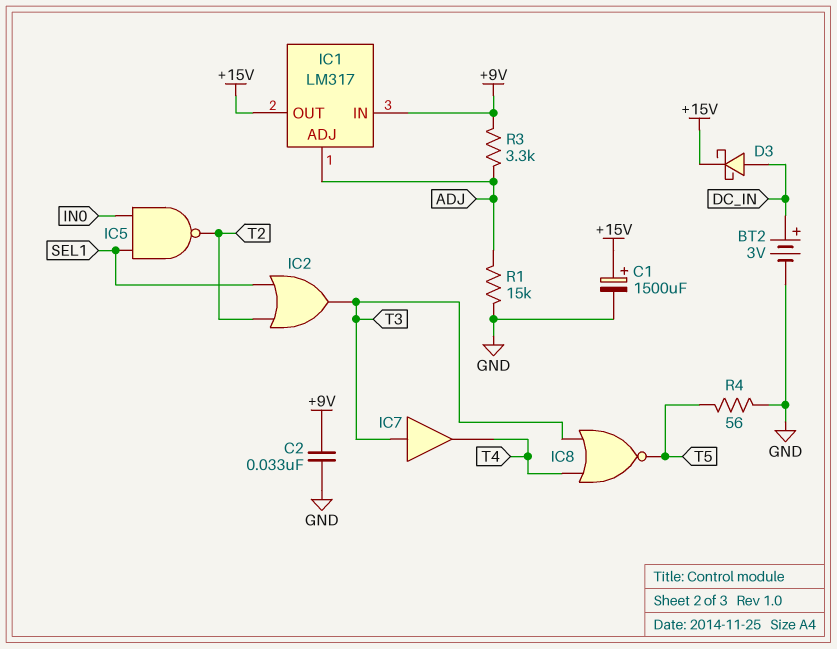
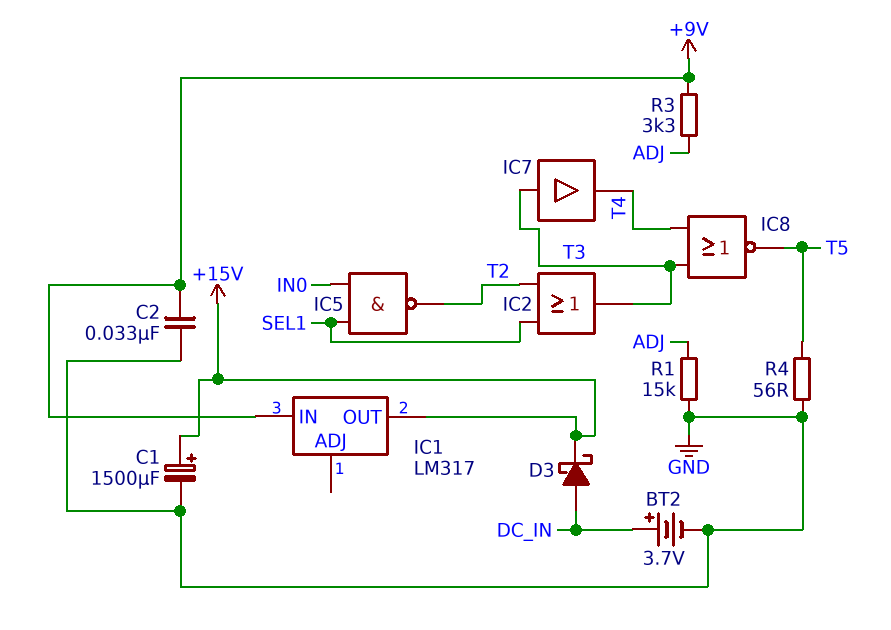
BT2: 3V (plus DC_IN, minus GND) -> 3.7V (plus DC_IN, minus GND)
IC1 pin ADJ: ADJ -> none

